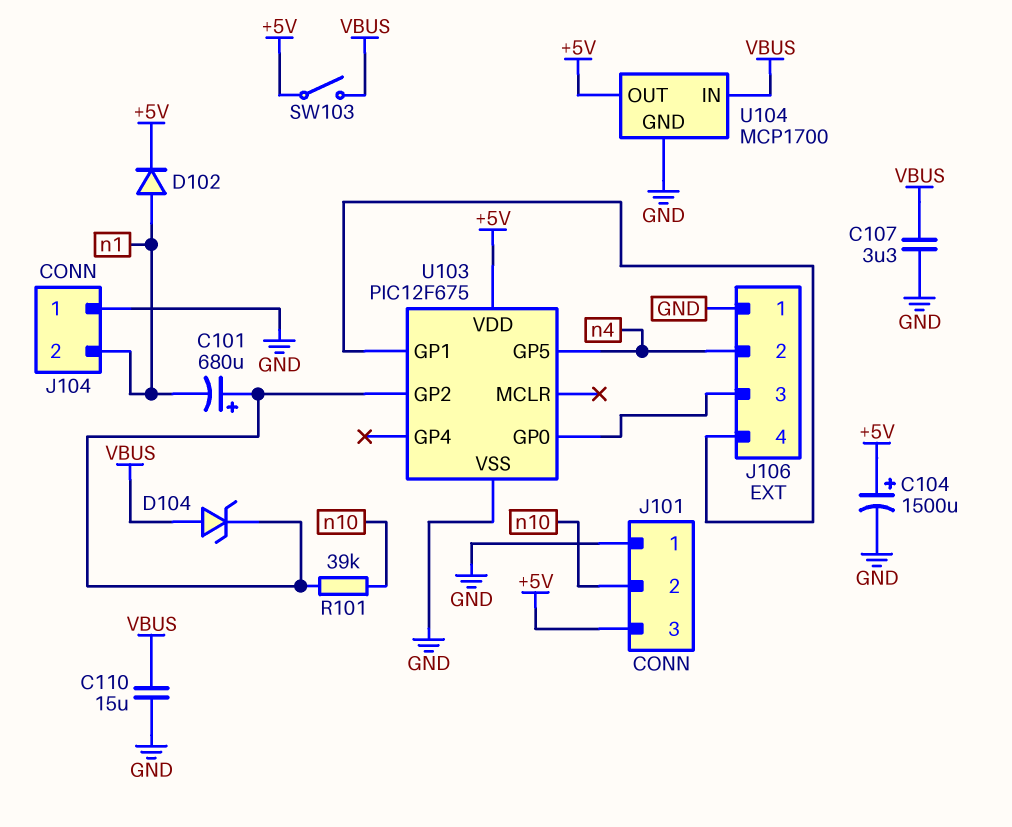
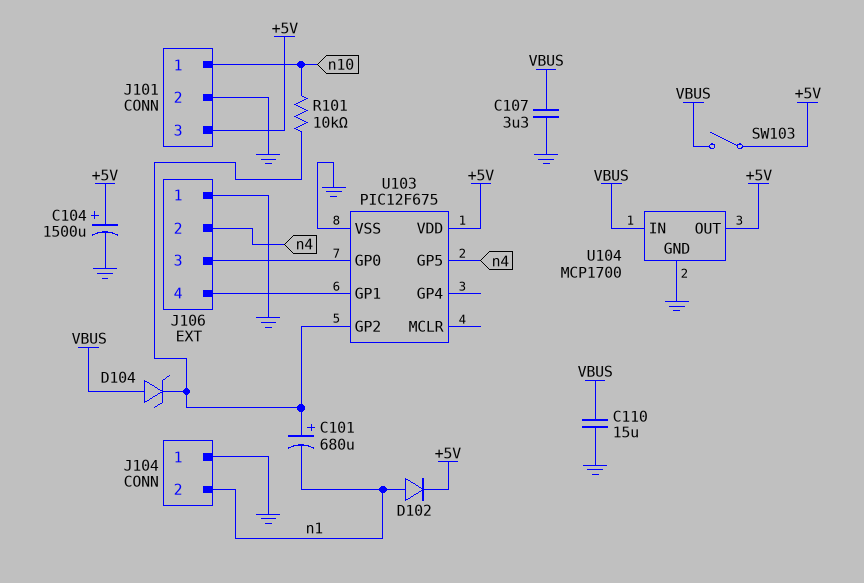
J101 pin 1: GND -> n10
J101 pin 2: n10 -> GND
R101: 39k (U103/GP2, n10) -> 10k (U103/GP2, n10)

